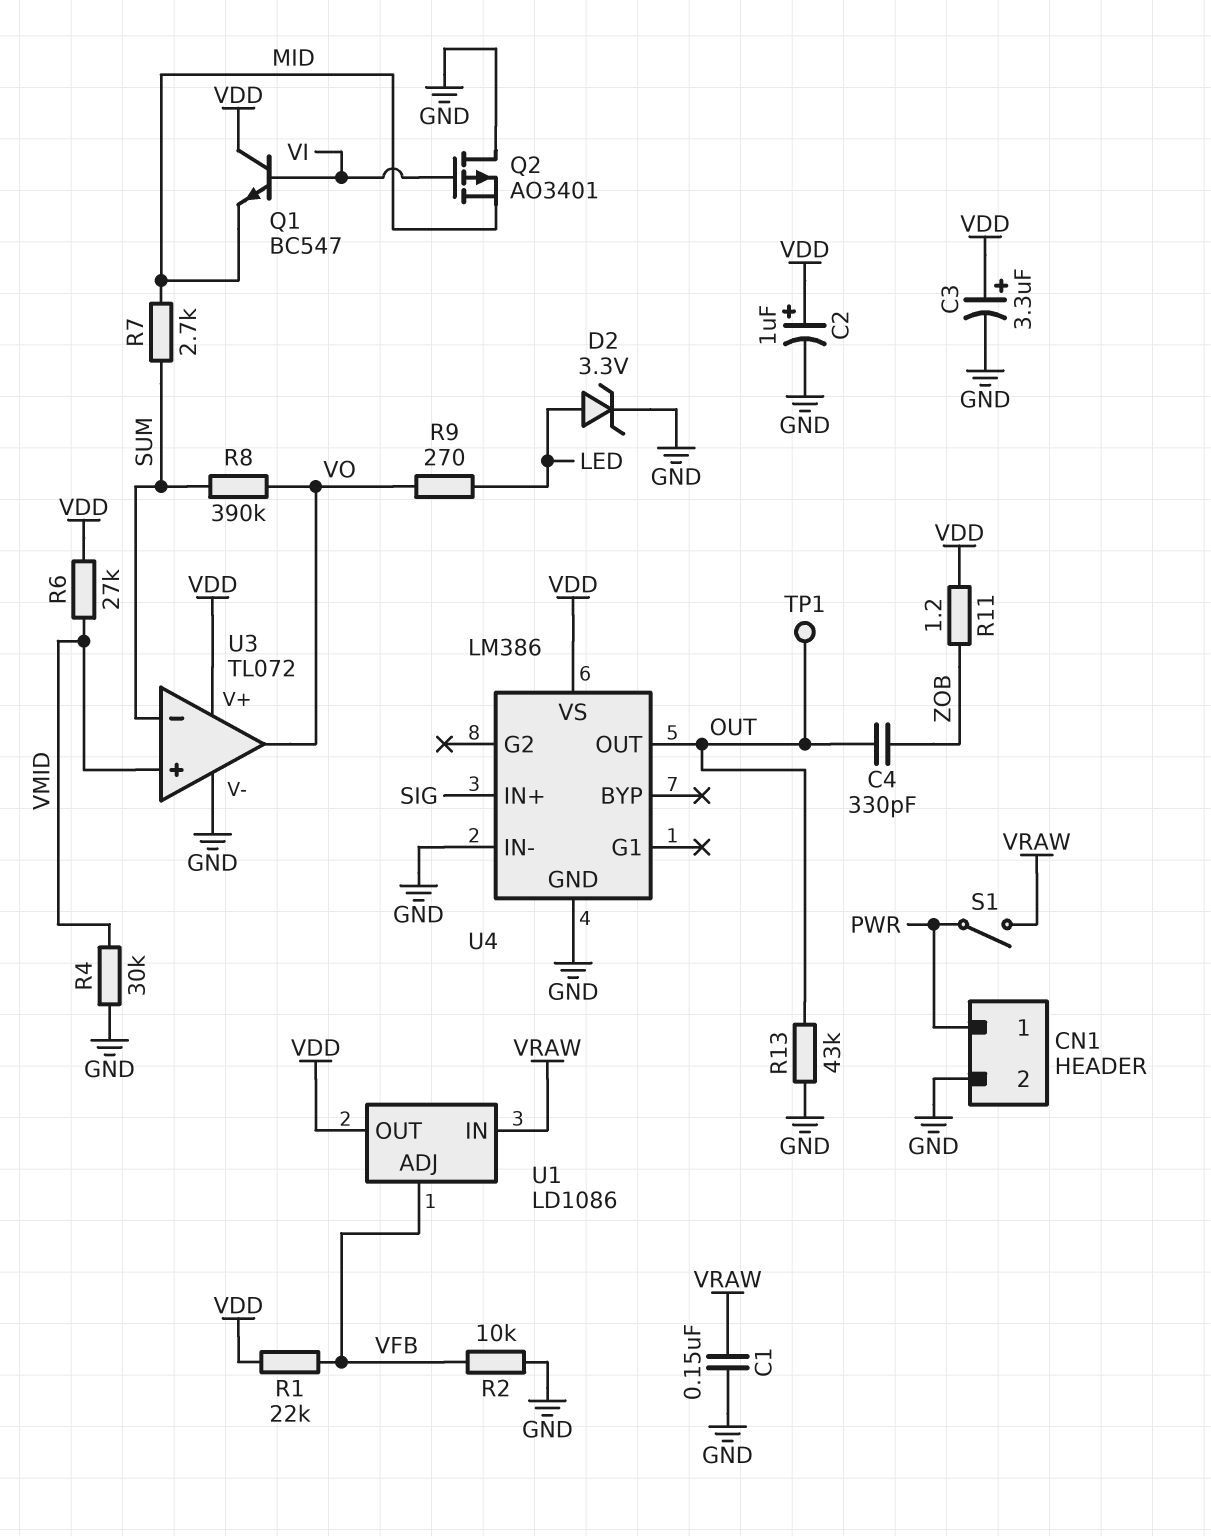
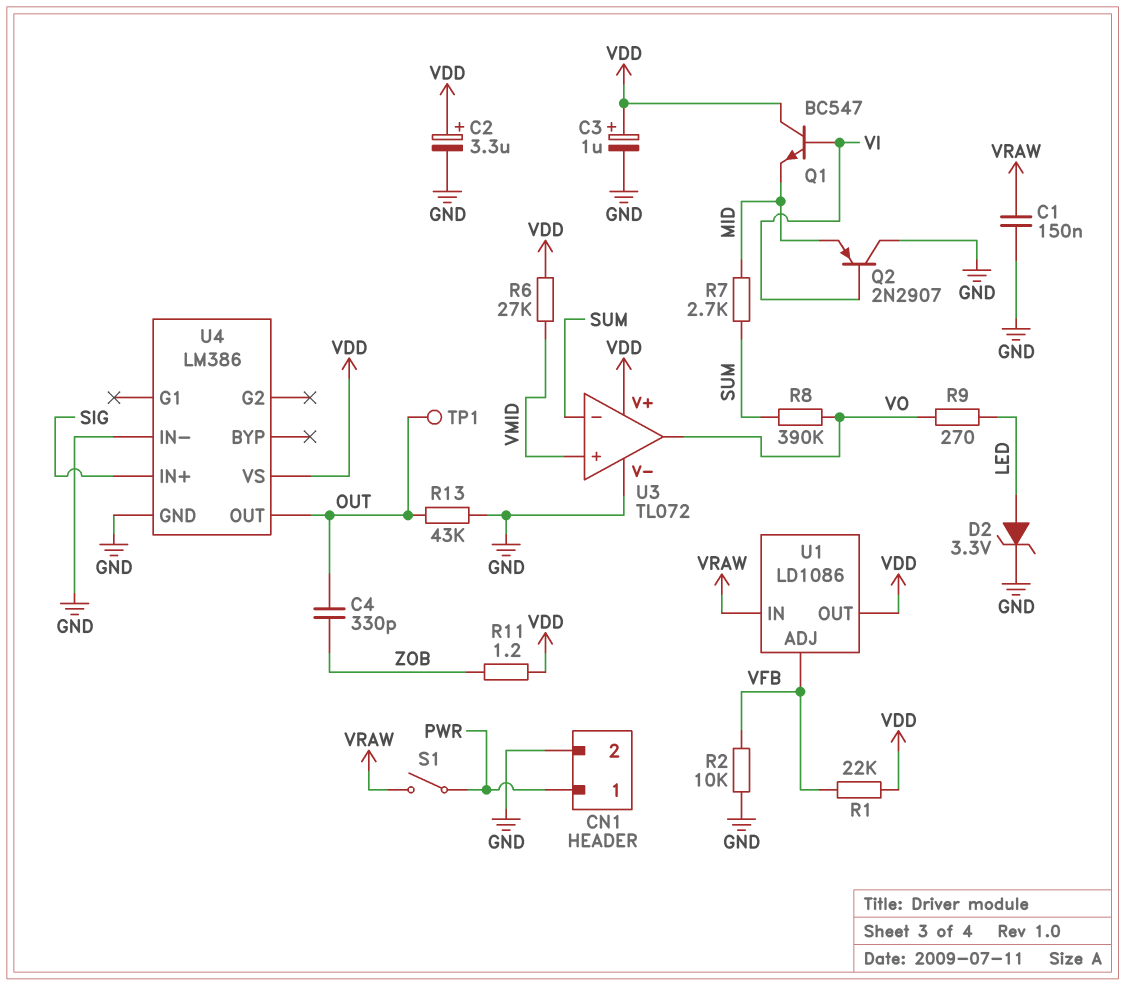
C2: 1uF (plus VDD, minus GND) -> 3.3uF (plus VDD, minus GND)
C3: 3.3uF (plus VDD, minus GND) -> 1uF (plus VDD, minus GND)
Q2: PMOS AO3401 (G VI, D GND, S MID) -> PNP 2N2907 (B VI, C GND, E MID)
R4: 30k (GND, VMID) -> none

